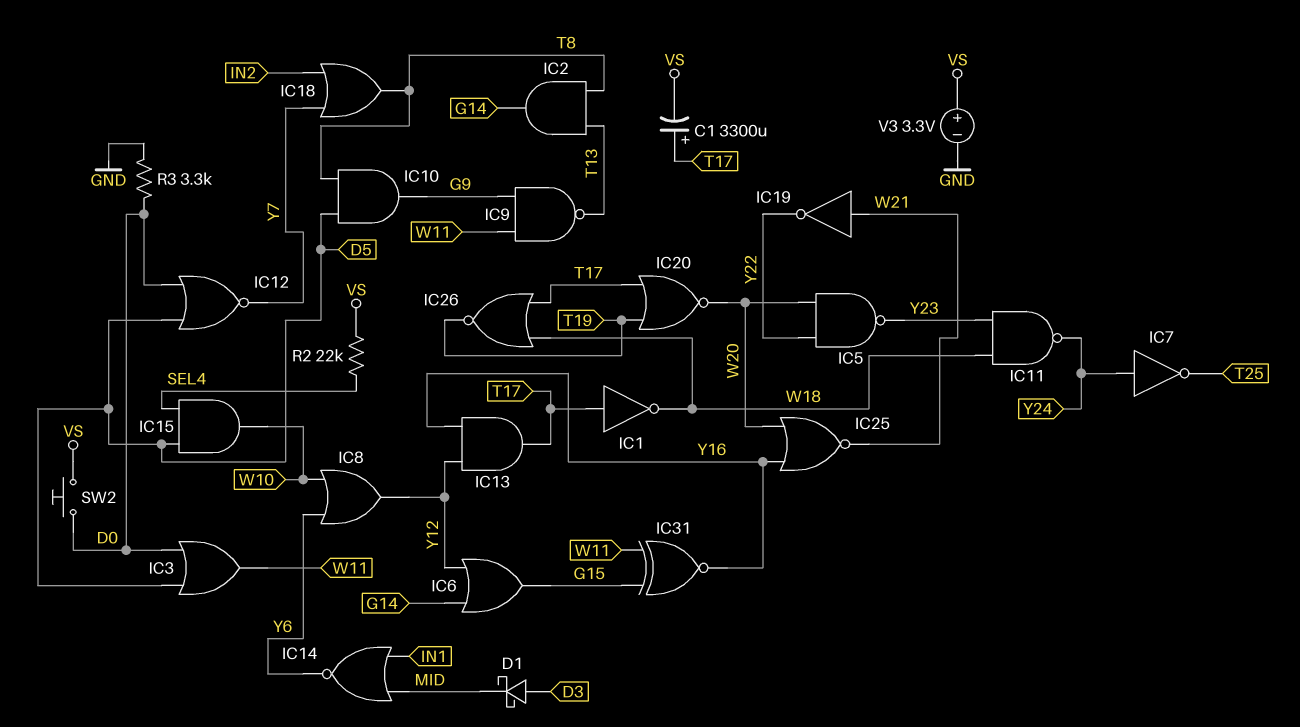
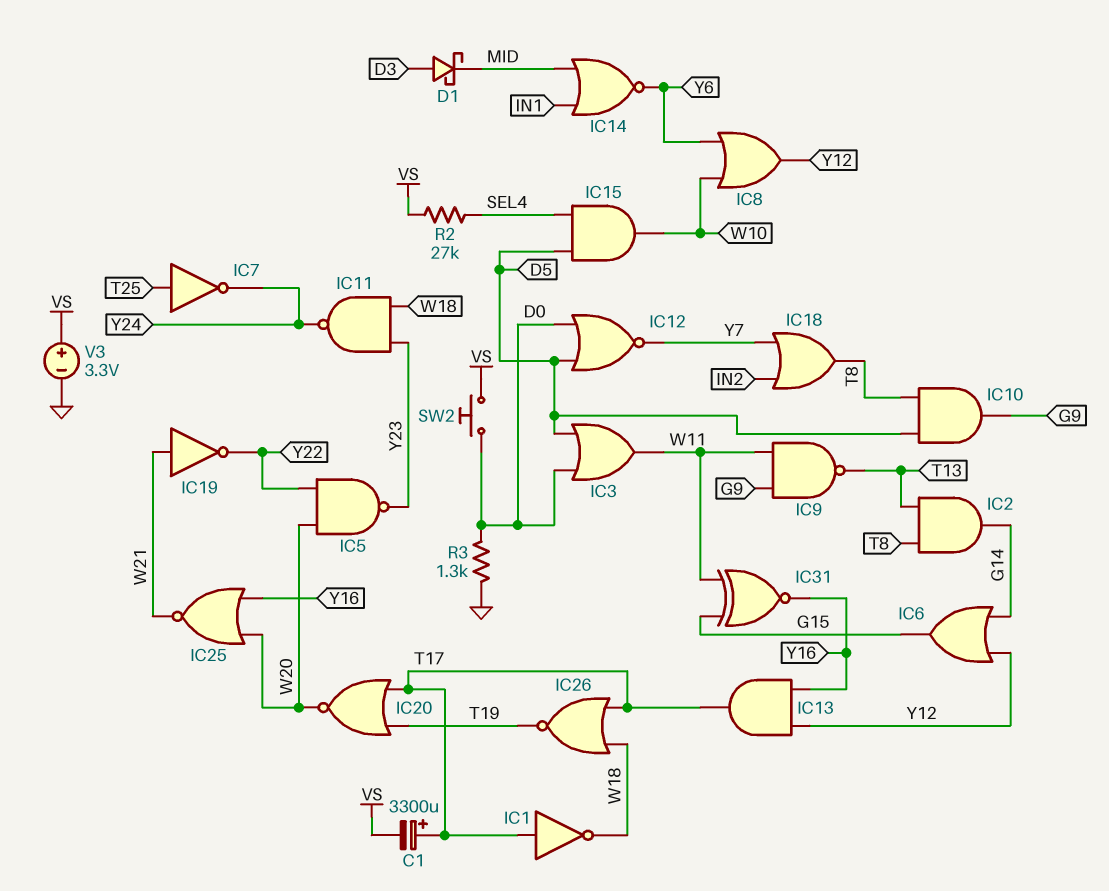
IC7: NOT (in Y24, out T25) -> NOT (in T25, out Y24)
R2: 22k (SEL4, VS) -> 27k (SEL4, VS)
R3: 3.3k (D0, GND) -> 1.3k (D0, GND)

